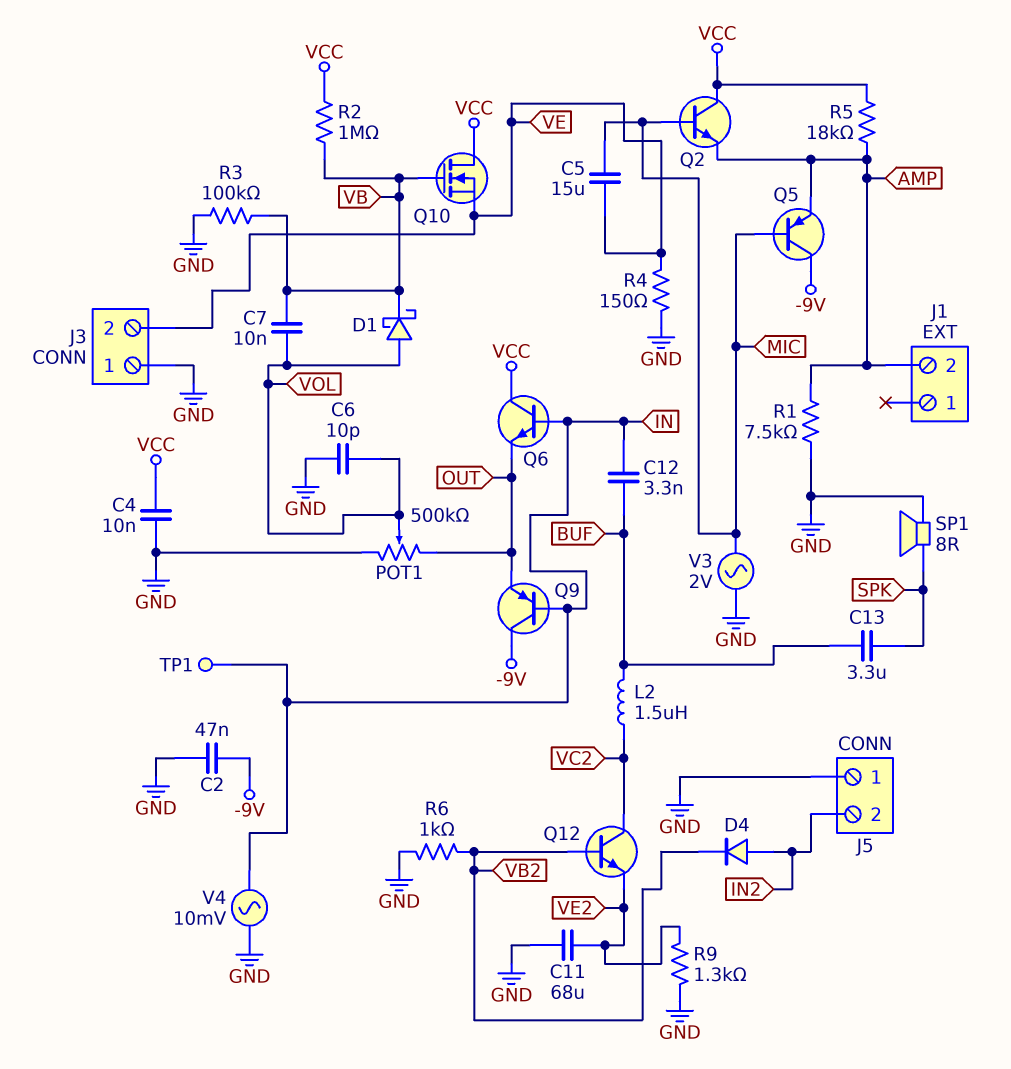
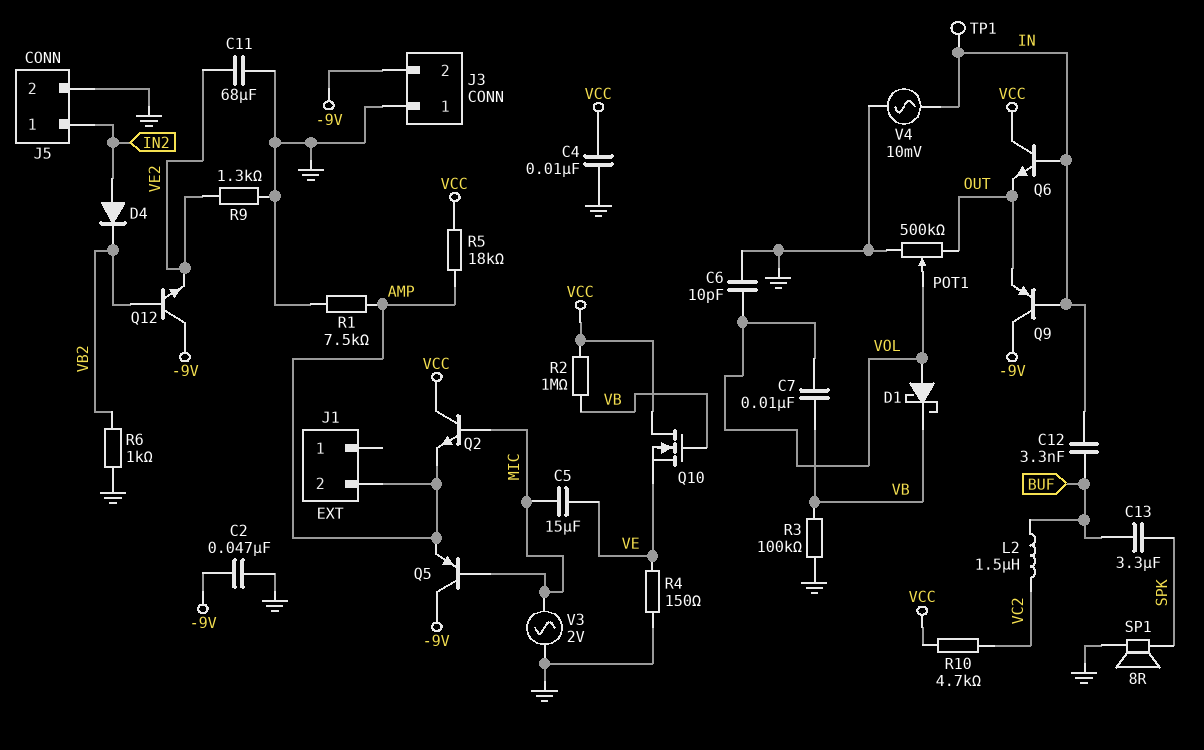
J3 pin 2: VE -> -9V
J5 pin 1: GND -> IN2
J5 pin 2: IN2 -> GND
Q12: NPN (B VB2, C VC2, E VE2) -> NPN (B VB2, C -9V, E VE2)
R10: none -> 4.7k (VC2, VCC)

